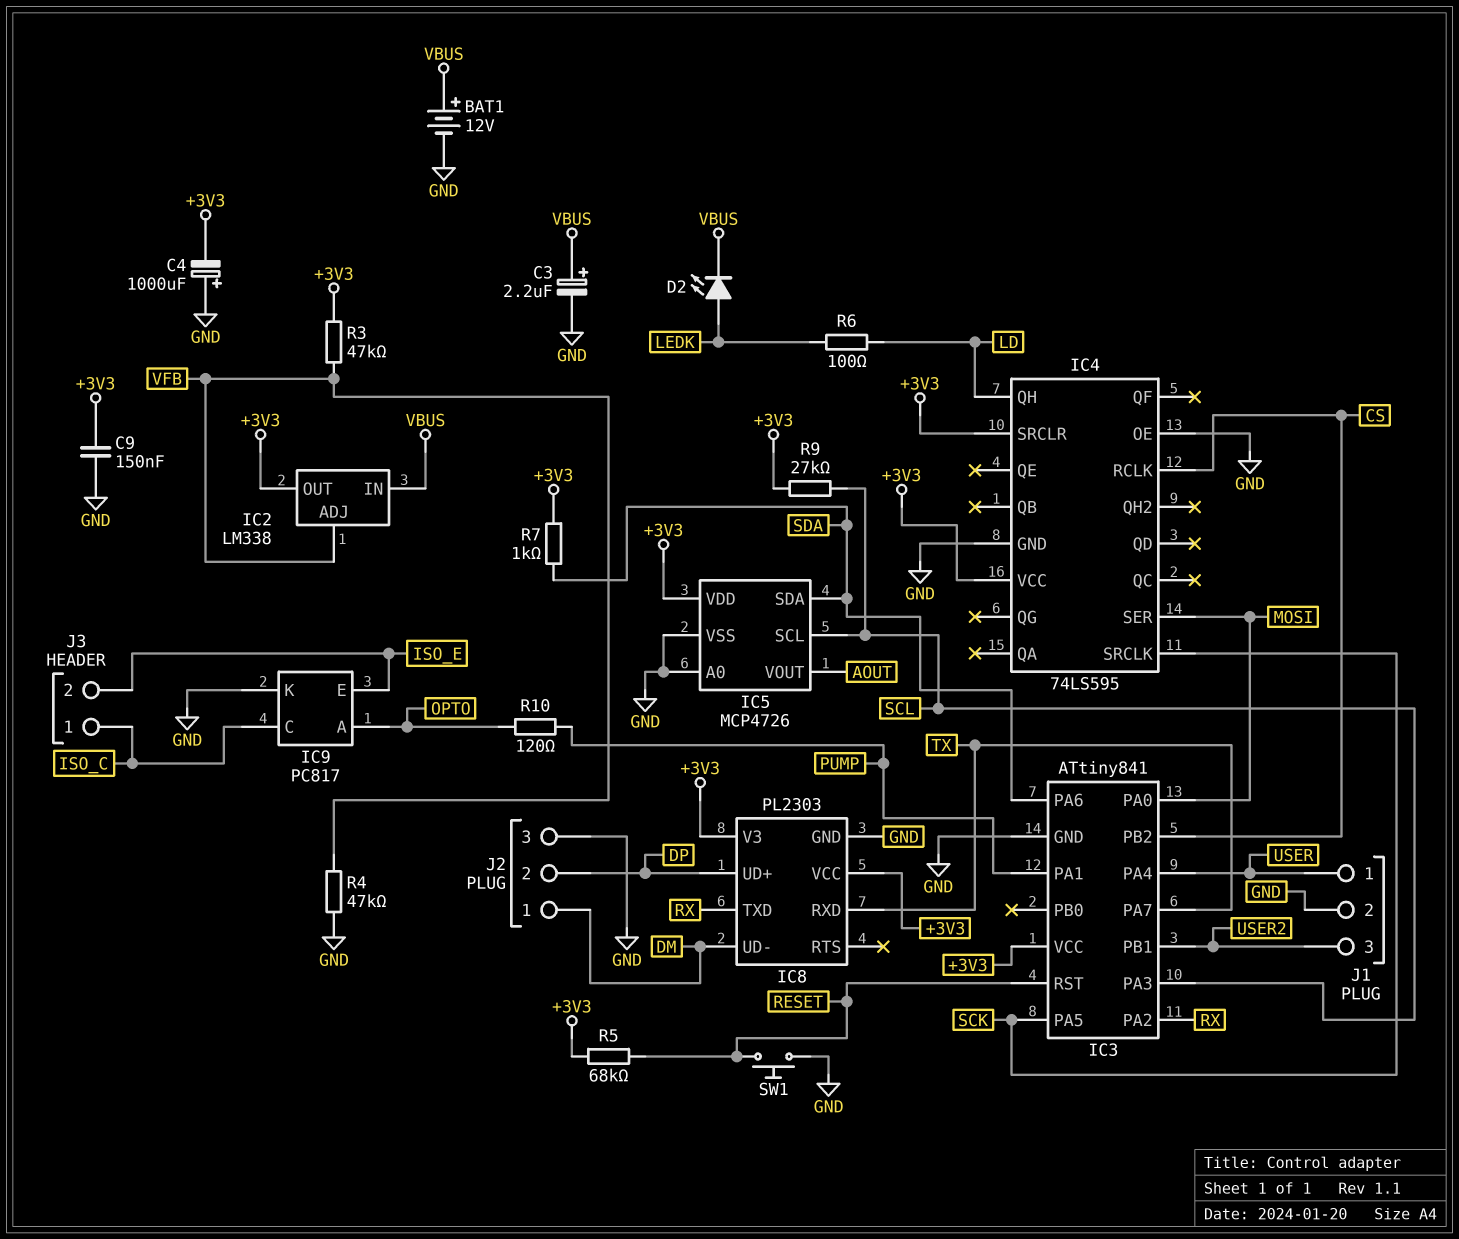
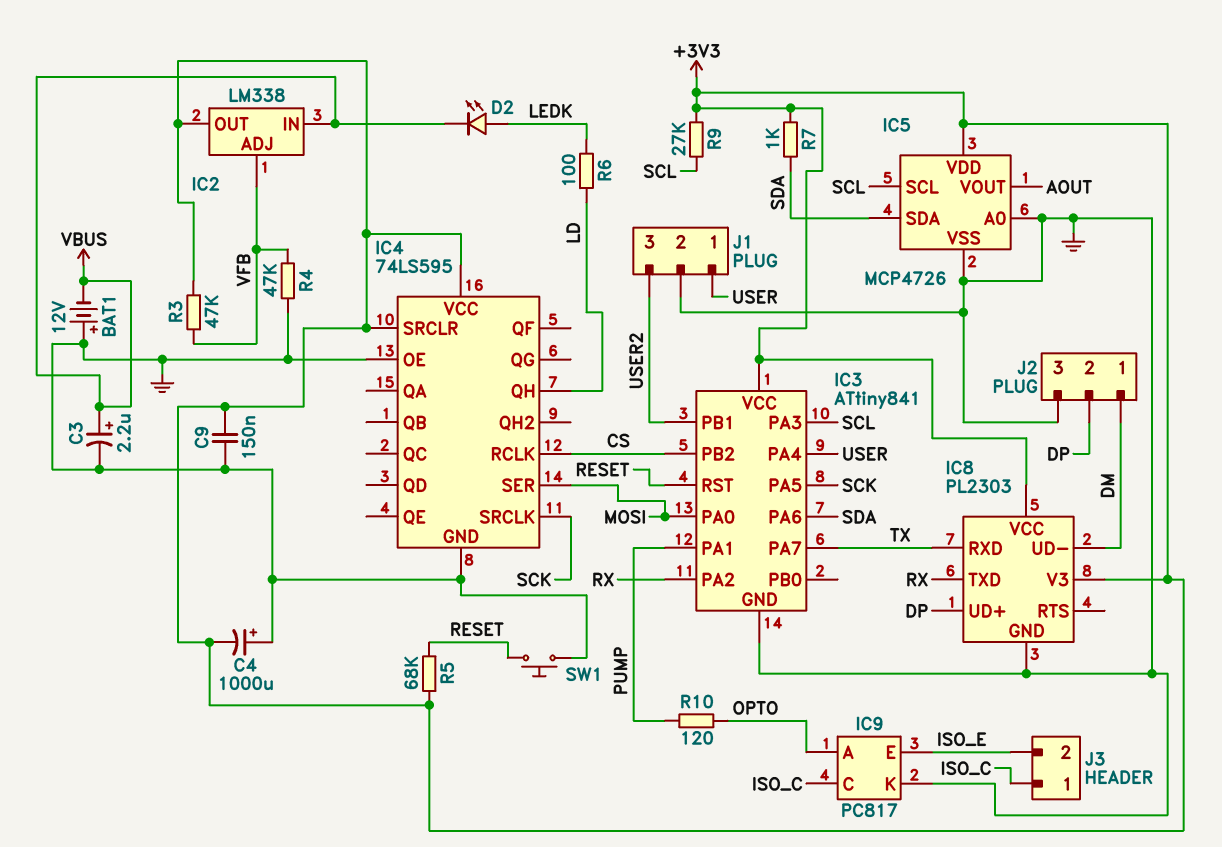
BAT1: 12V (plus VBUS, minus GND) -> 12V (plus GND, minus VBUS)

